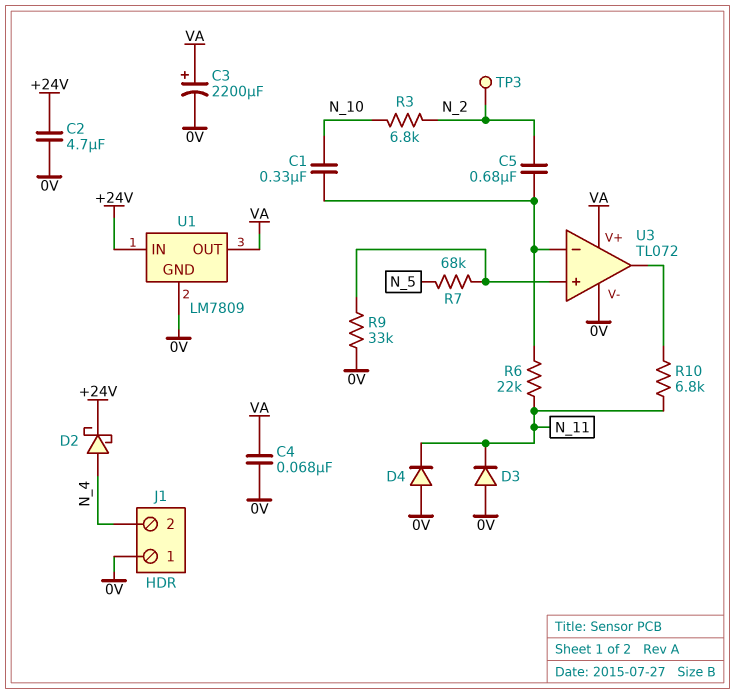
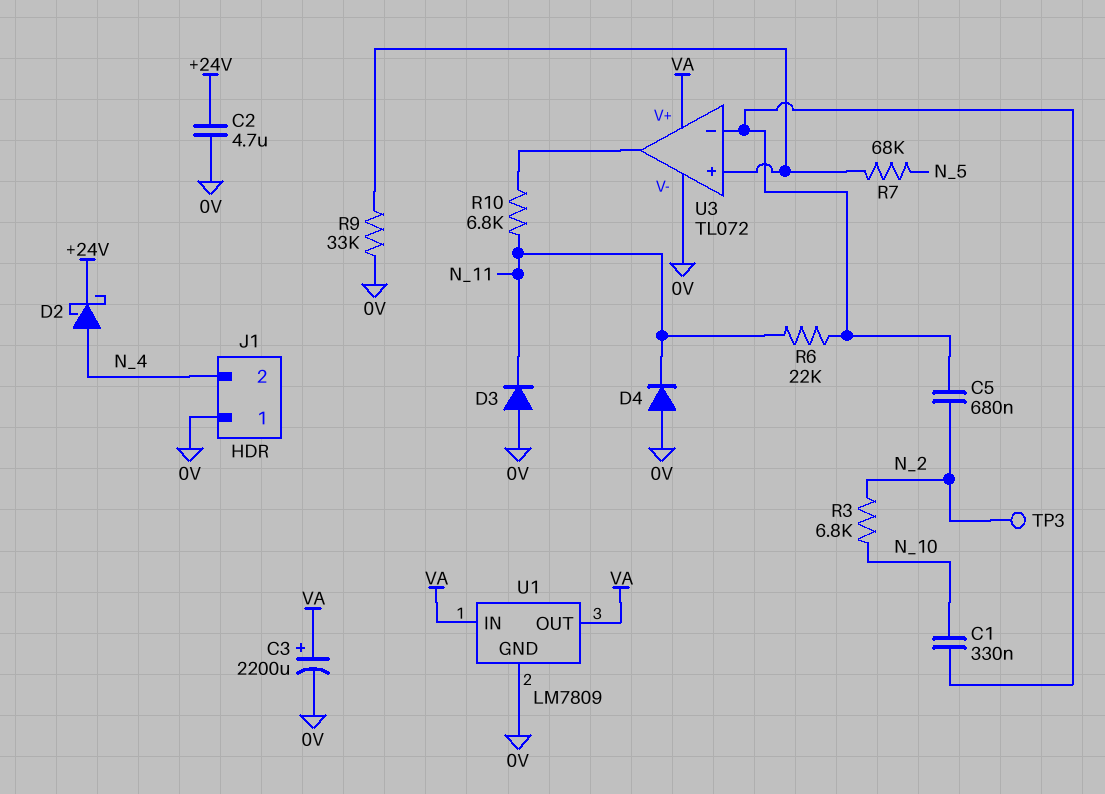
C4: 68nF (0V, VA) -> none
U1 pin IN: +24V -> VA

